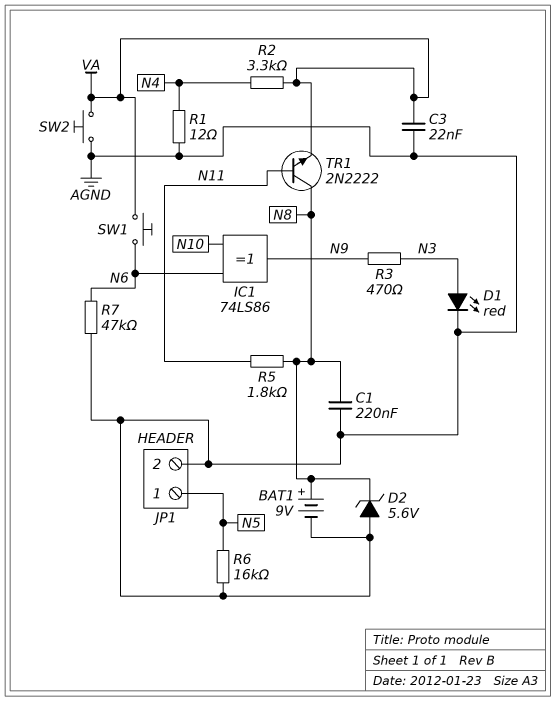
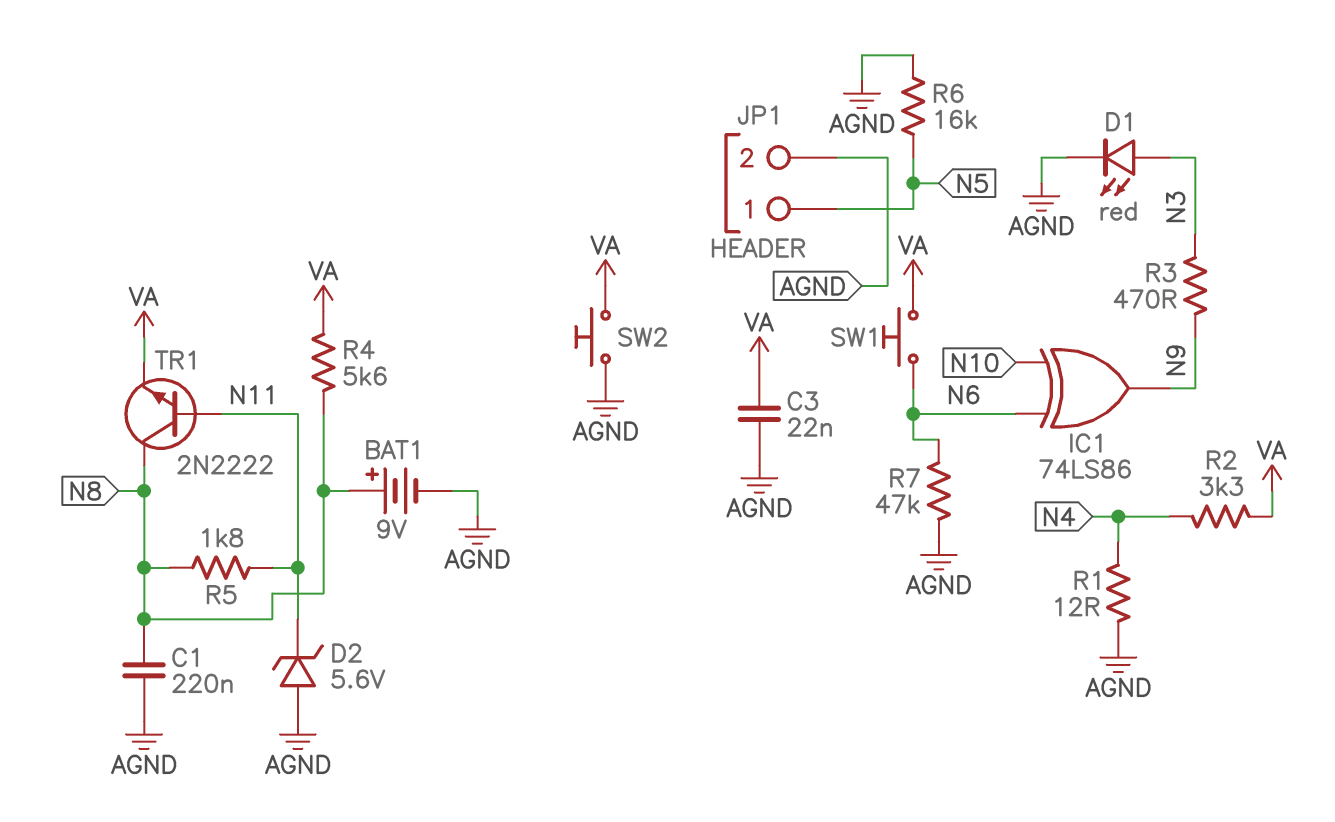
D2: zener 5.6V (A AGND, K N8) -> zener 5.6V (A AGND, K N11)
R4: none -> 5.6k (N8, VA)

